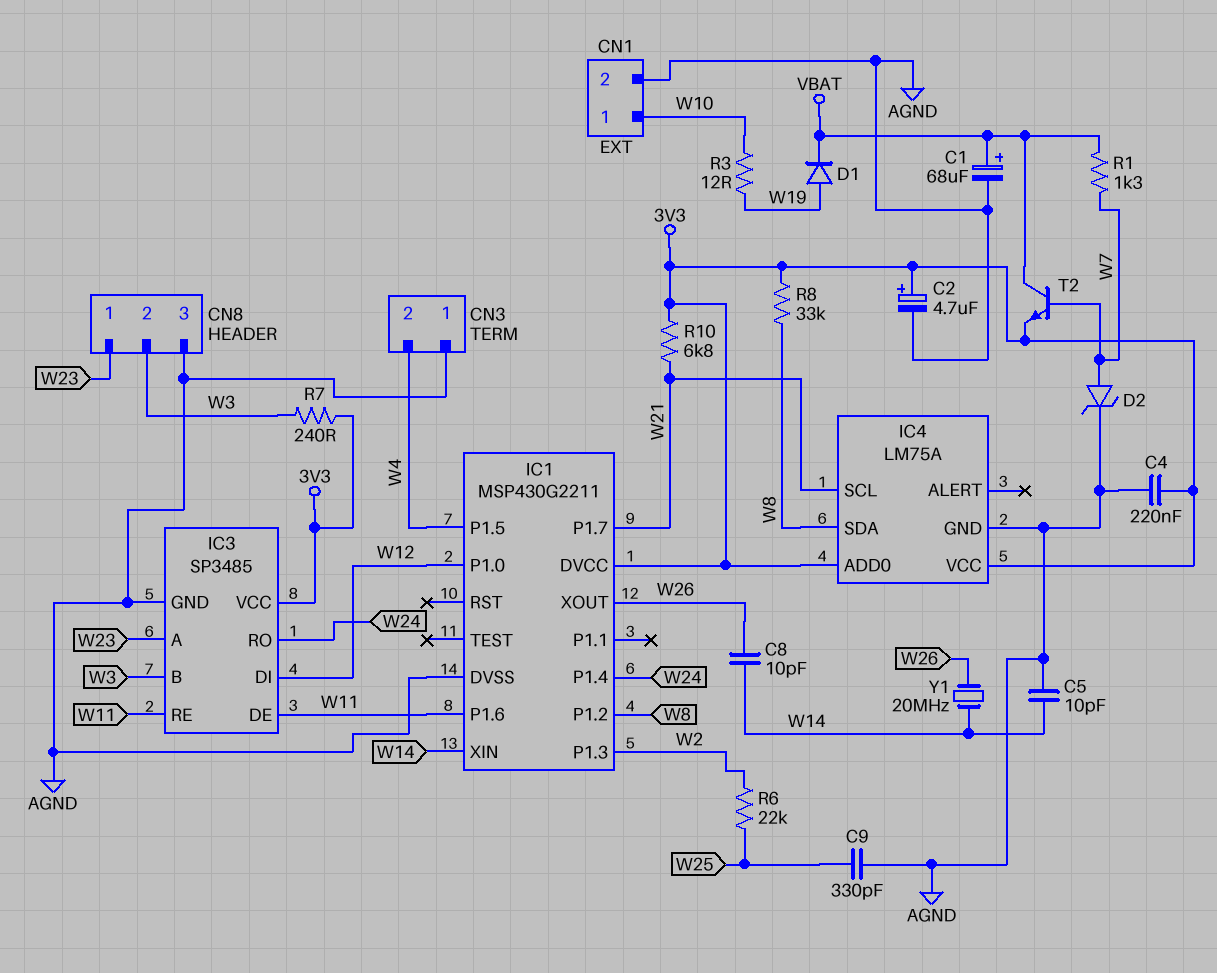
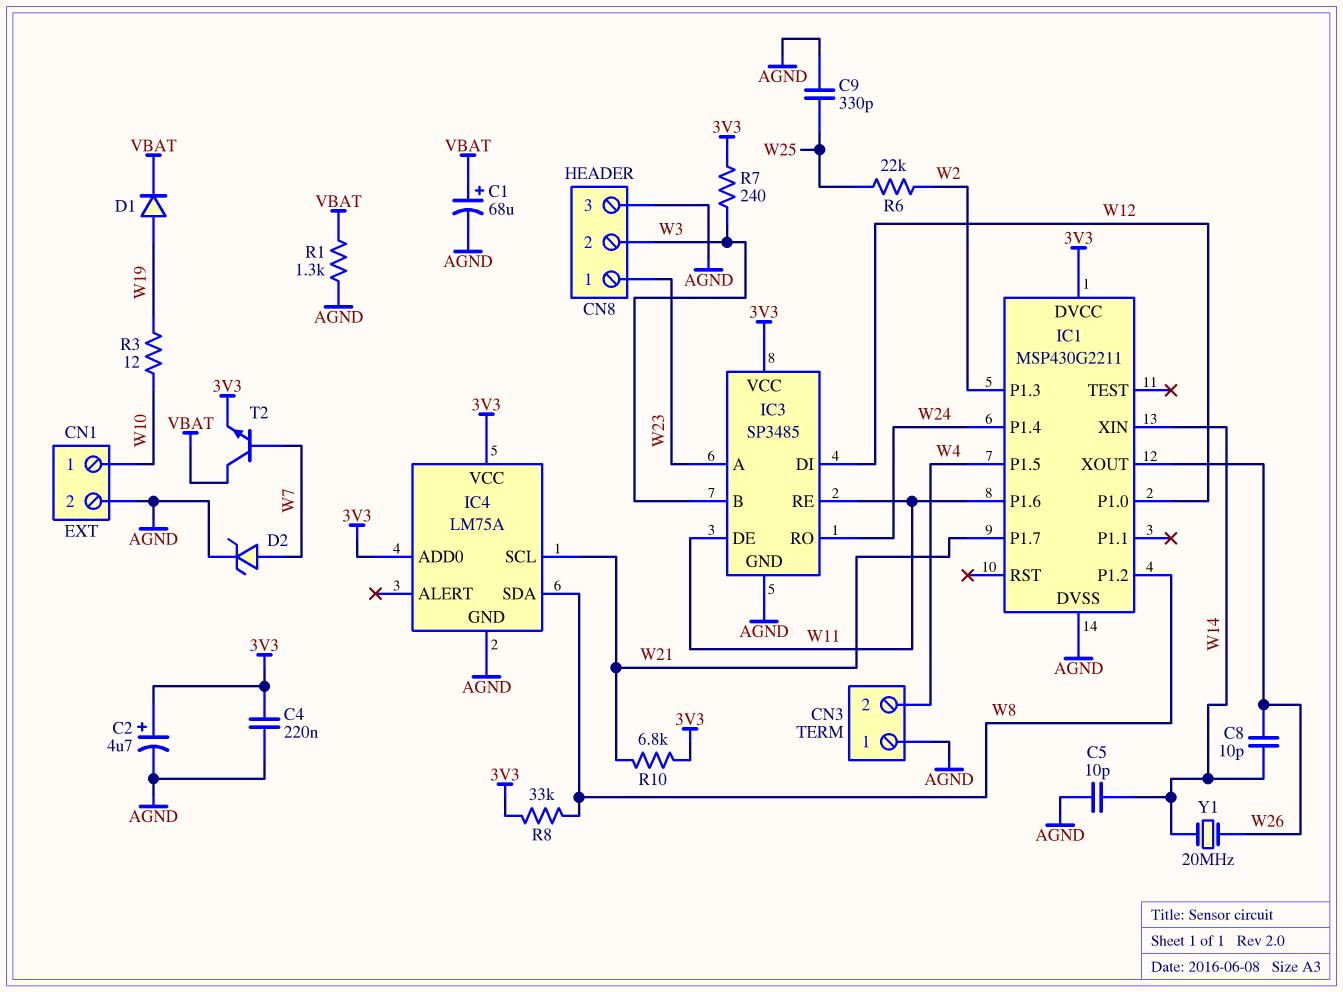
R1: 1.3k (VBAT, W7) -> 1.3k (AGND, VBAT)

